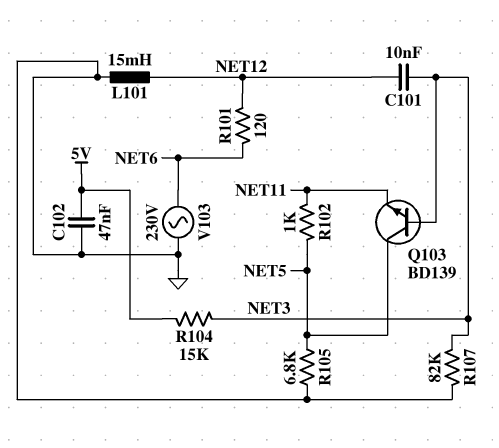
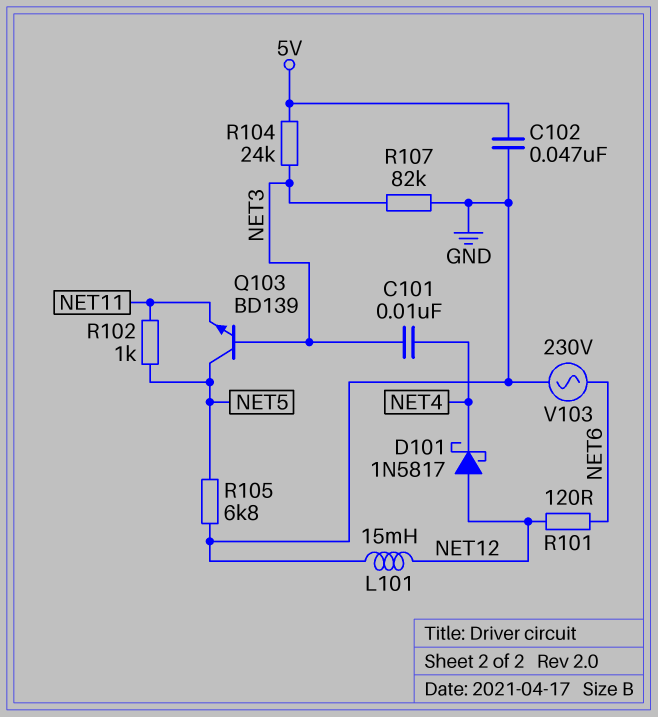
C101: 10nF (NET3, NET12) -> 10nF (NET3, NET4)
D101: none -> schottky 1N5817 (A NET12, K NET4)
R104: 15k (5V, NET3) -> 24k (5V, NET3)

